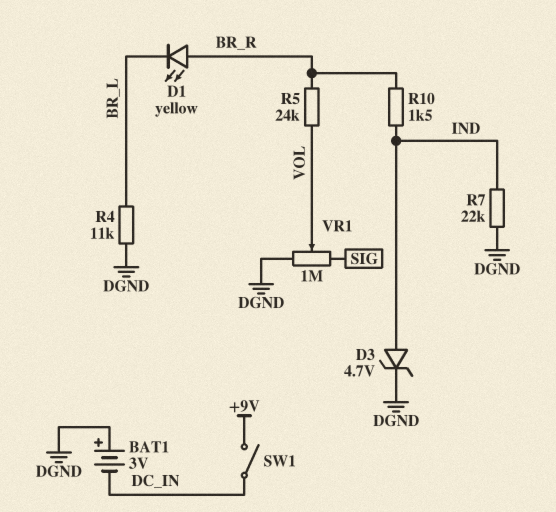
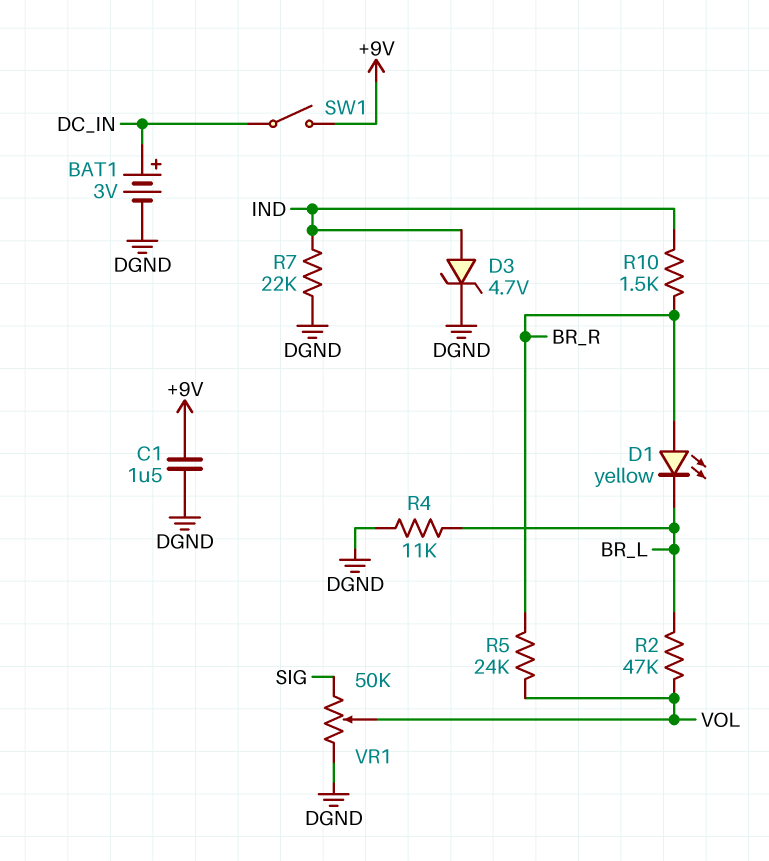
BAT1: 3V (plus DGND, minus DC_IN) -> 3V (plus DC_IN, minus DGND)
C1: none -> 1.5uF (+9V, DGND)
R2: none -> 47k (BR_L, VOL)
VR1: 1M (DGND, SIG, wiper VOL) -> 50k (DGND, SIG, wiper VOL)

